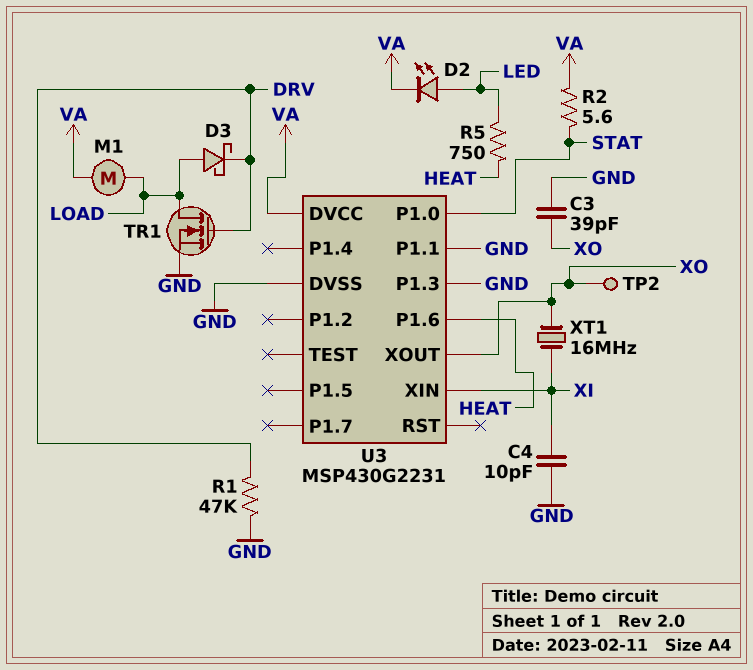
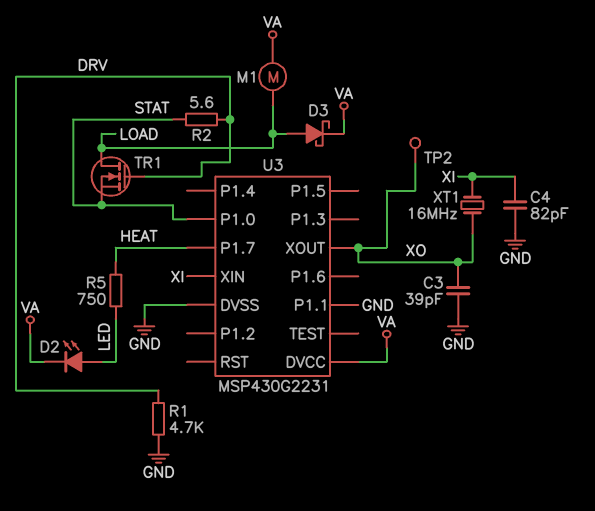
C4: 10pF (GND, XI) -> 82pF (GND, XI)
D3: schottky (A LOAD, K DRV) -> schottky (A LOAD, K VA)
R1: 47k (DRV, GND) -> 4.7k (DRV, GND)
R2: 5.6 (STAT, VA) -> 5.6 (DRV, STAT)
TR1: NMOS (G DRV, D LOAD, S GND) -> NMOS (G DRV, D LOAD, S STAT)
U3 pin P1.3: GND -> none
U3 pin P1.6: HEAT -> none
U3 pin P1.7: none -> HEAT

